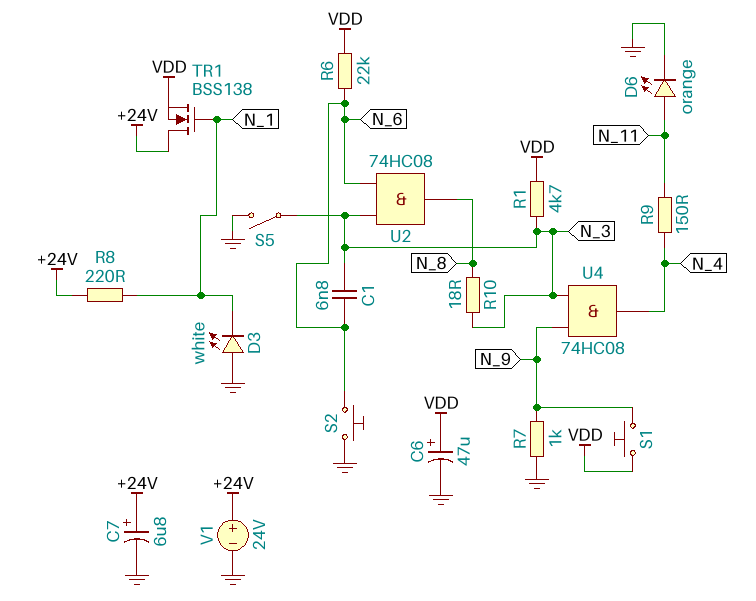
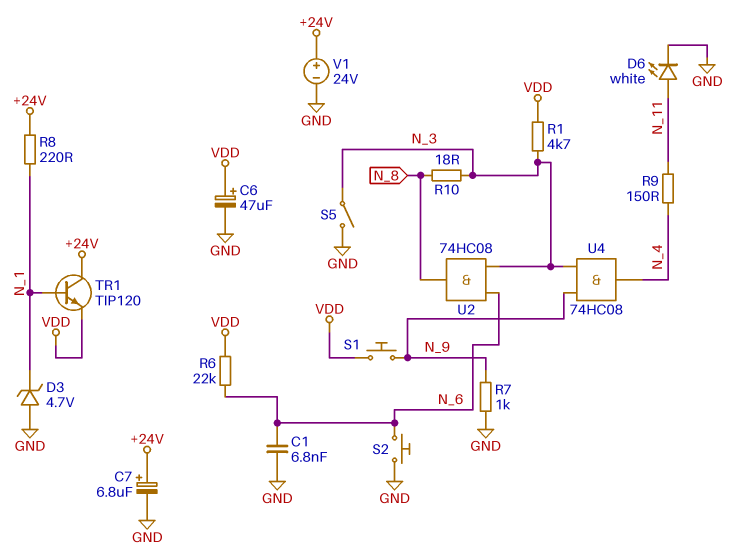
C1: 6.8nF (N_3, N_6) -> 6.8nF (GND, N_6)
D3: LED white (A GND, K N_1) -> zener 4.7V (A GND, K N_1)
D6: LED orange (A N_11, K GND) -> LED white (A N_11, K GND)
TR1: NMOS BSS138 (G N_1, D +24V, S VDD) -> NPN TIP120 (B N_1, C +24V, E VDD)

